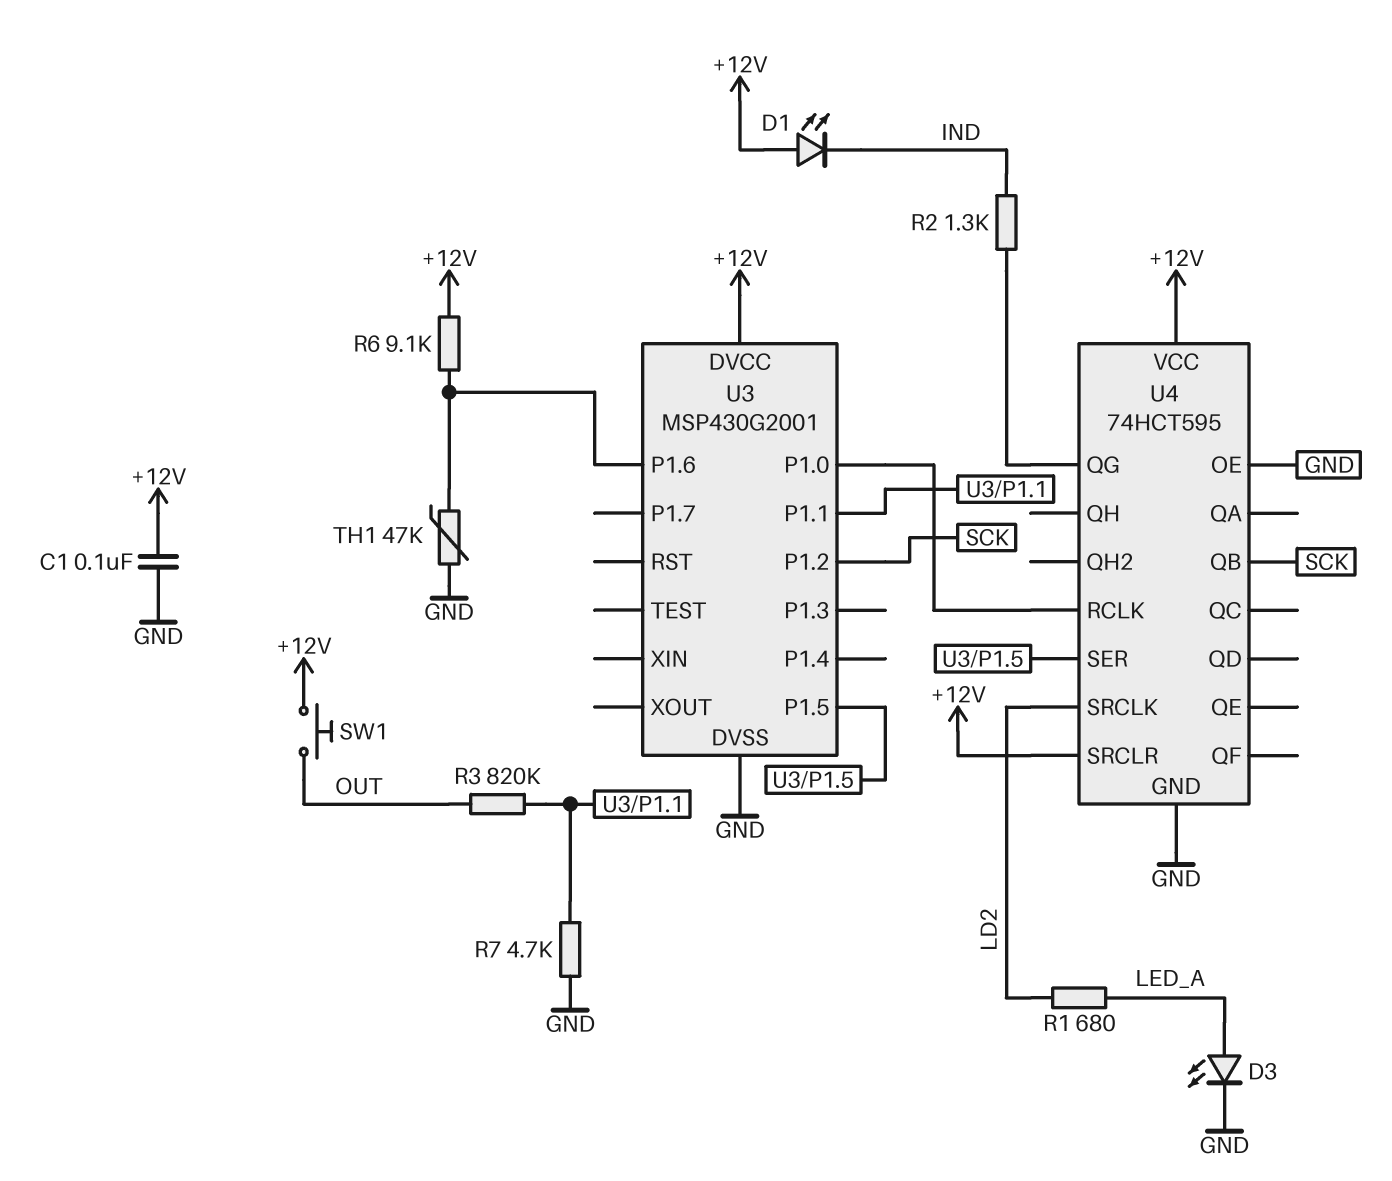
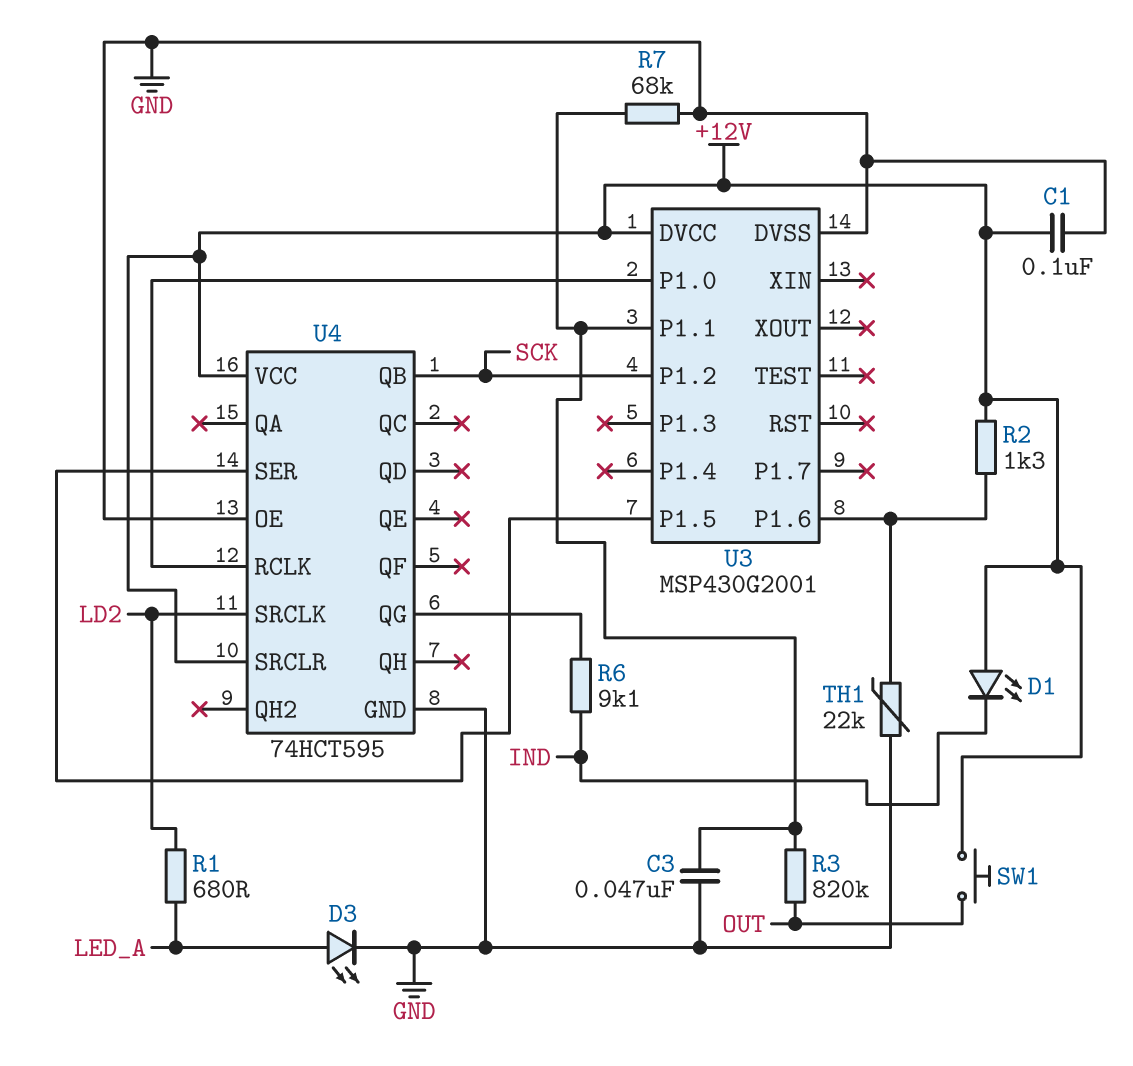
C3: none -> 47nF (GND, U3/P1.1)
R2: 1.3k (IND, U4/QG) -> 1.3k (+12V, U3/P1.6)
R6: 9.1k (+12V, U3/P1.6) -> 9.1k (IND, U4/QG)
R7: 4.7k (GND, U3/P1.1) -> 68k (GND, U3/P1.1)
TH1: 47k (GND, U3/P1.6) -> 22k (GND, U3/P1.6)

